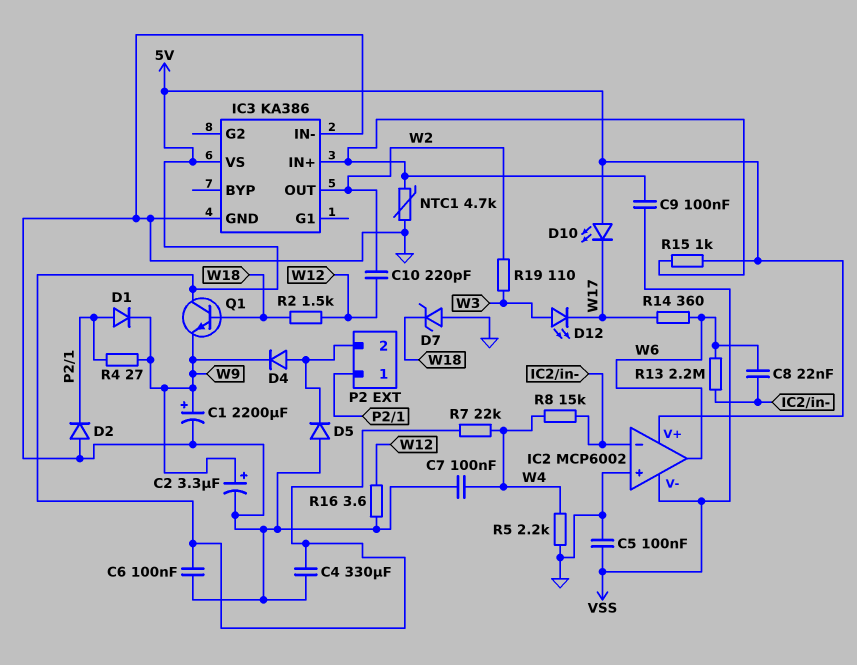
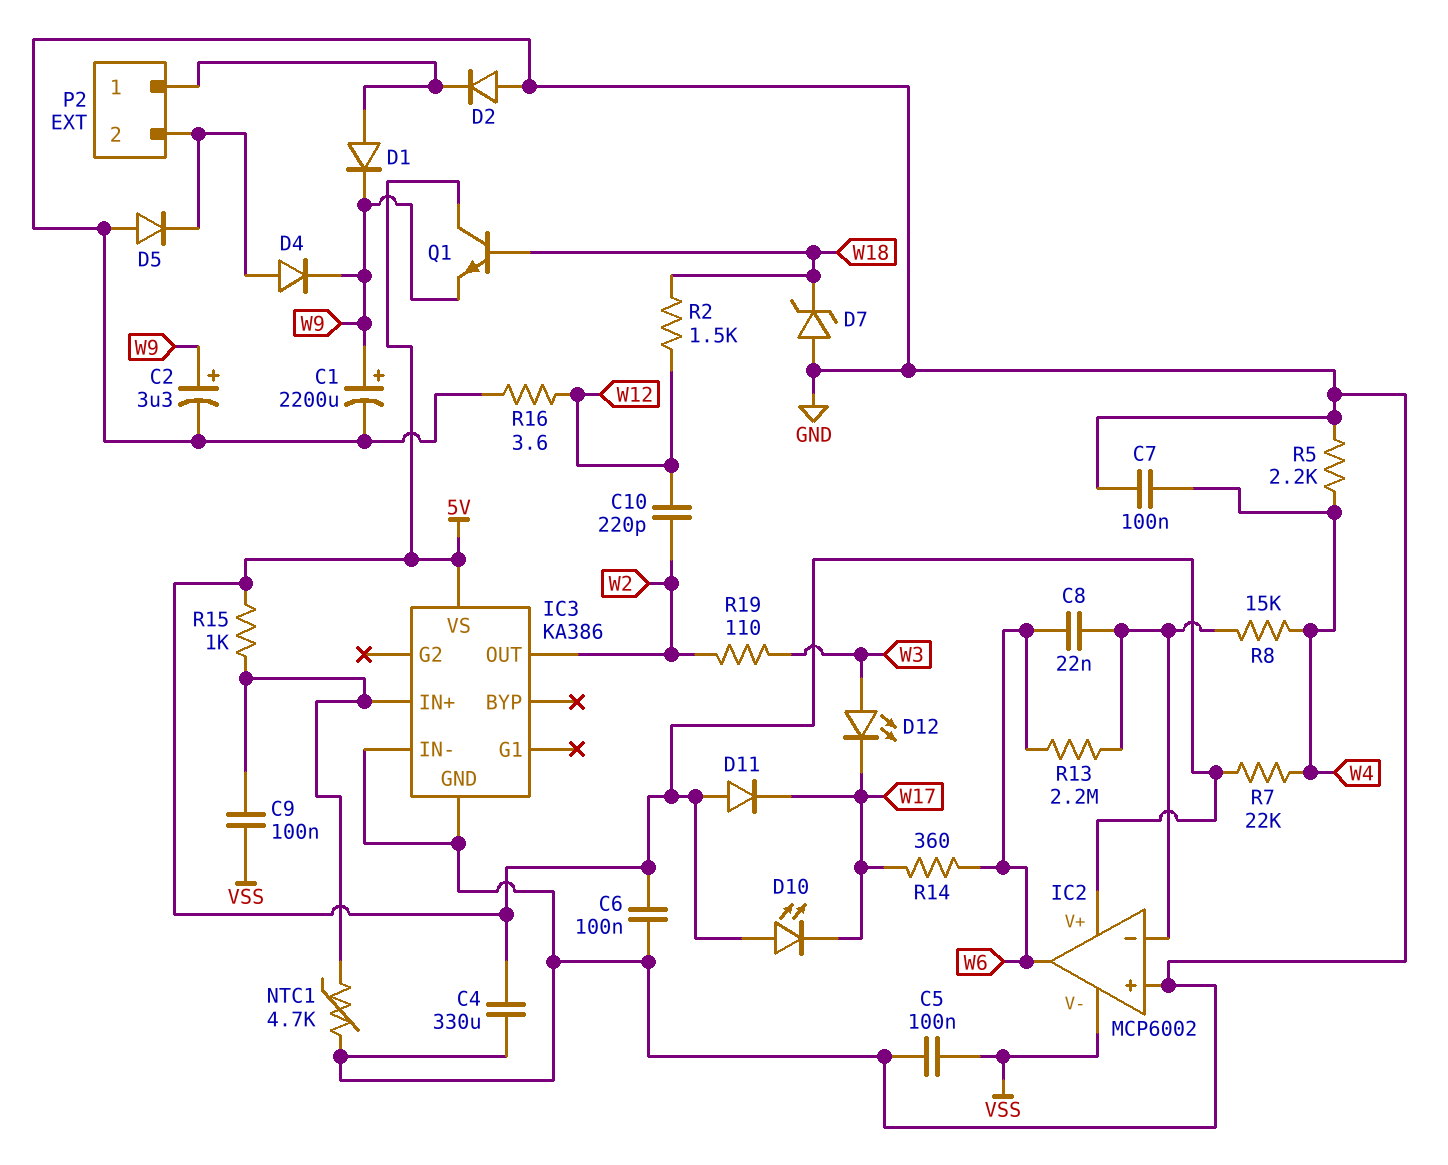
D11: none -> diode (A 5V, K W17)
R4: 27 (P2/1, W9) -> none

